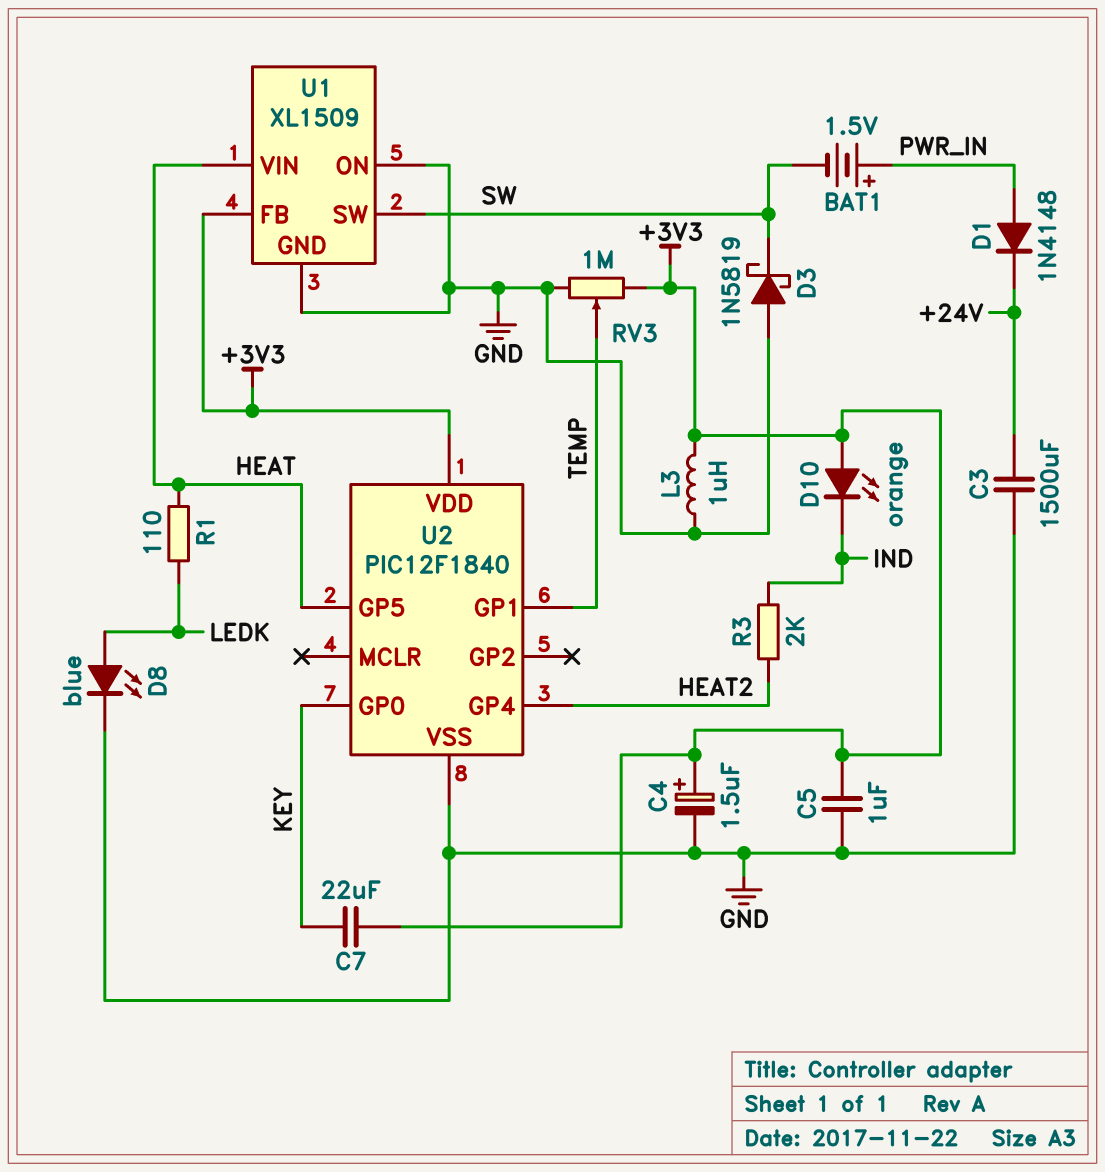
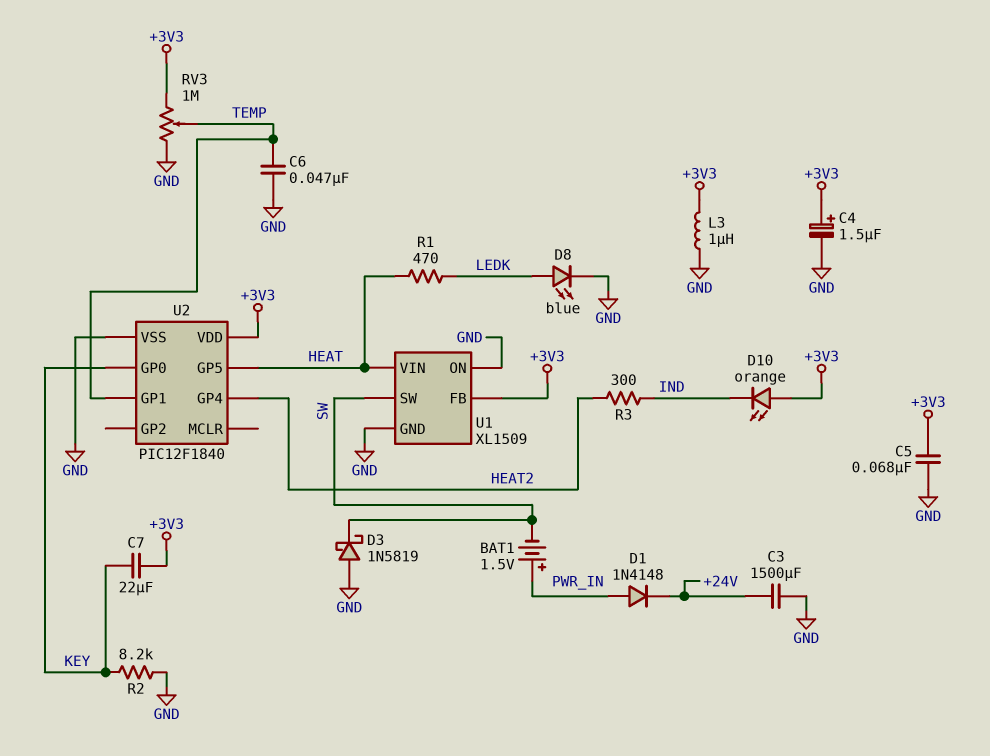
C5: 1uF (+3V3, GND) -> 68nF (+3V3, GND)
C6: none -> 47nF (GND, TEMP)
R1: 110 (HEAT, LEDK) -> 470 (HEAT, LEDK)
R2: none -> 8.2k (GND, KEY)
R3: 2k (HEAT2, IND) -> 300 (HEAT2, IND)

